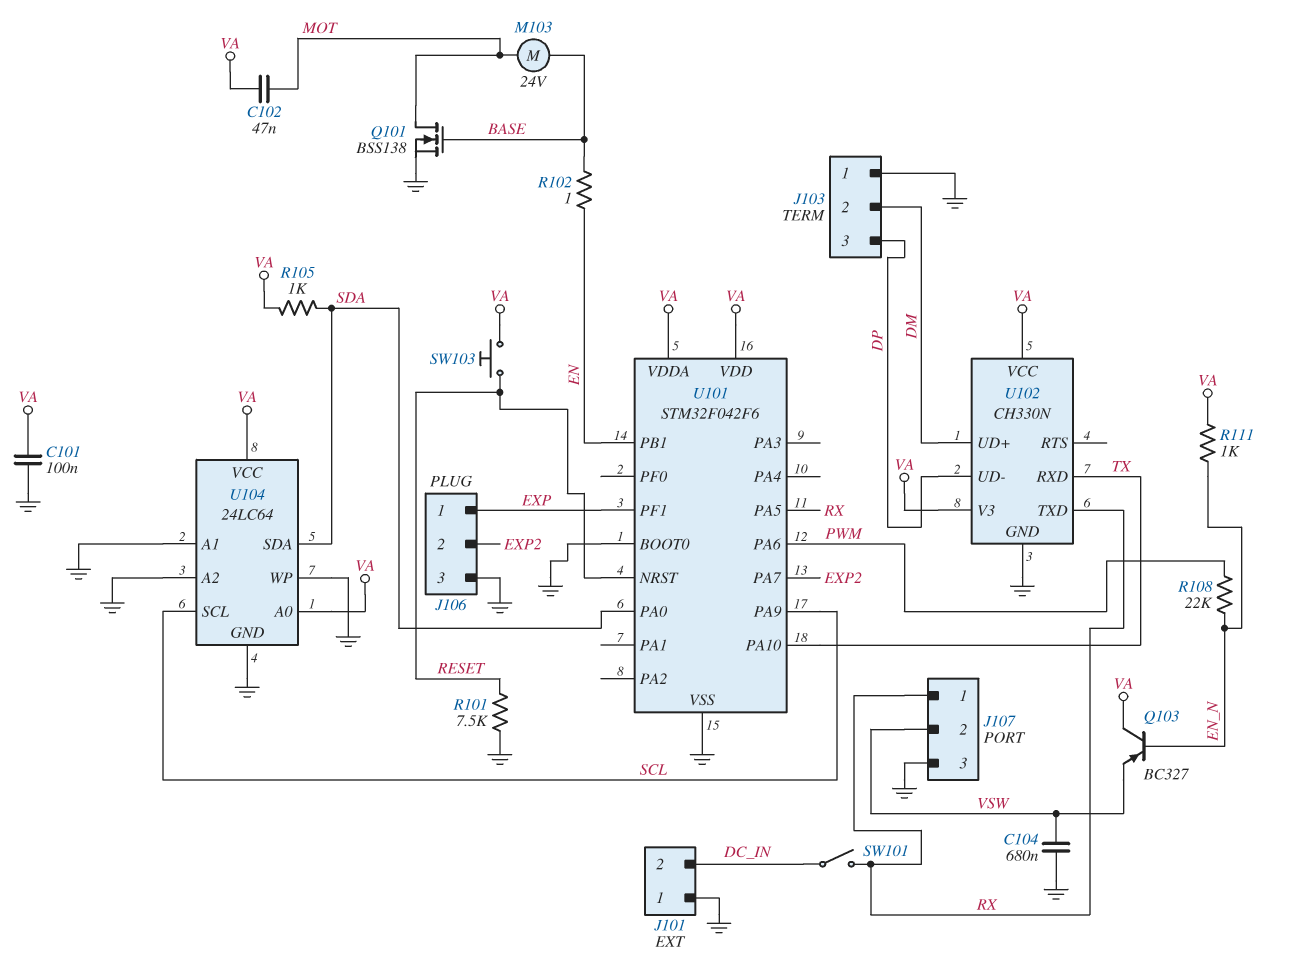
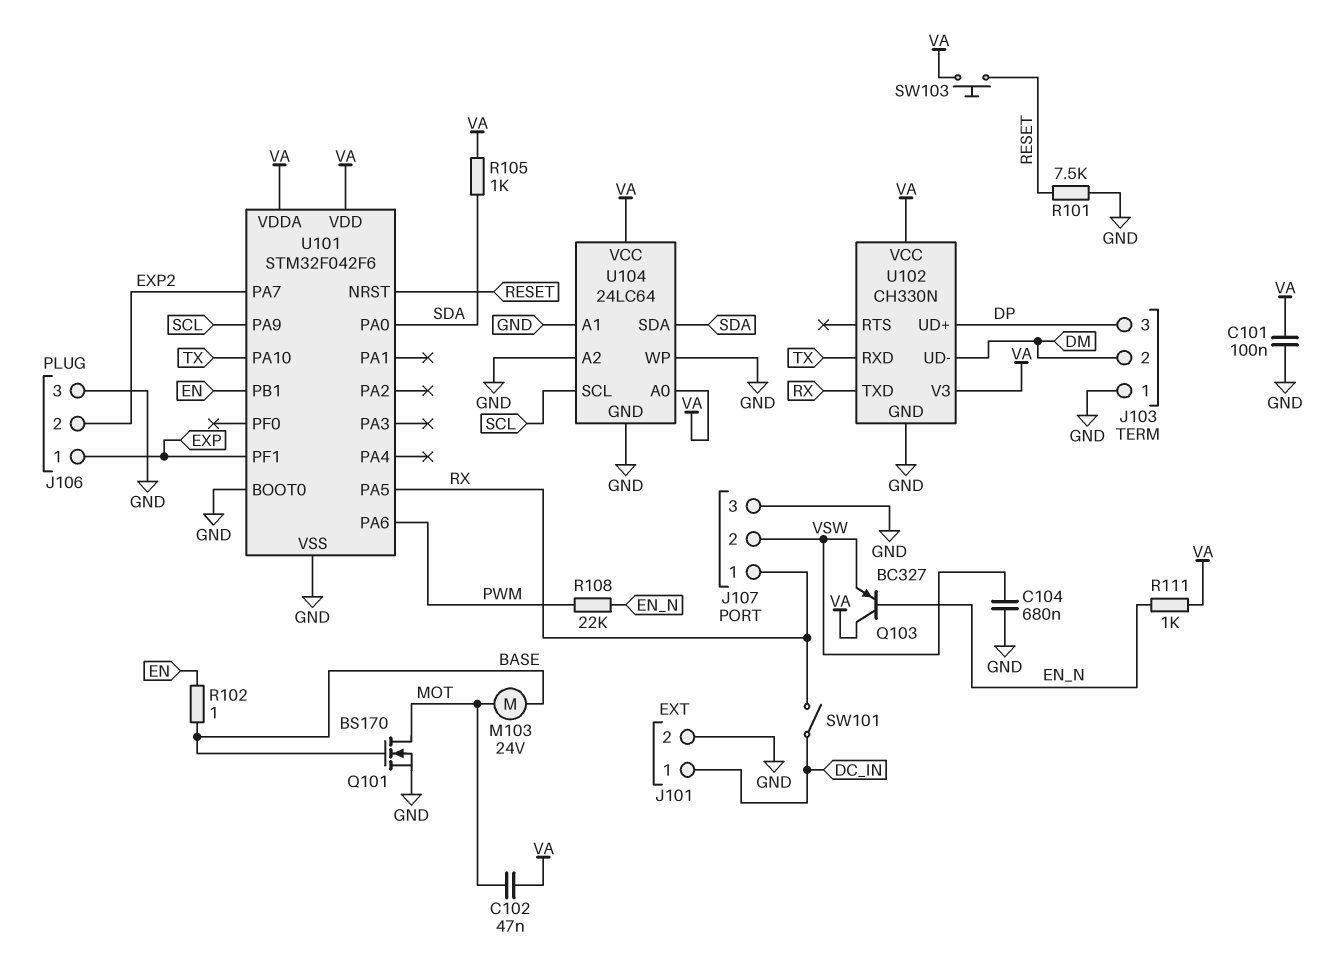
J101 pin 1: GND -> DC_IN
J101 pin 2: DC_IN -> GND
Q101: NMOS BSS138 (G BASE, D MOT, S GND) -> NMOS BS170 (G BASE, D MOT, S GND)
U102 pin UD+: DM -> DP
U102 pin UD-: DP -> DM

